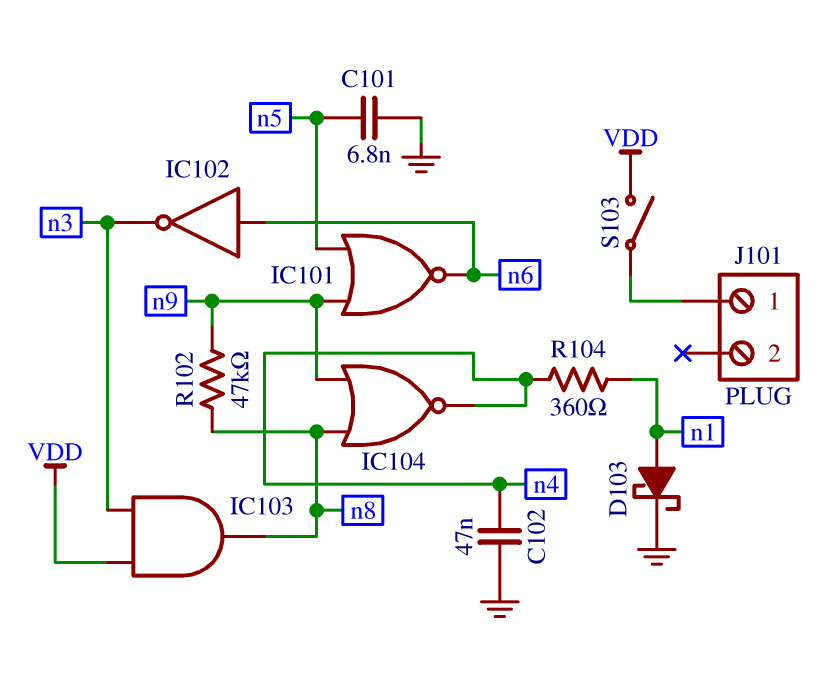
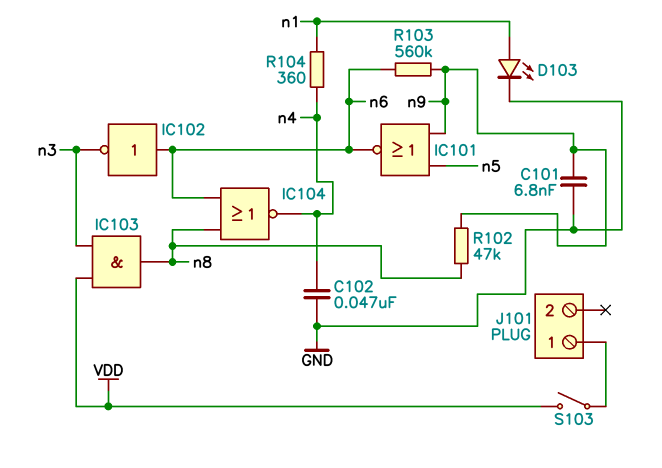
C101: 6.8nF (GND, n5) -> 6.8nF (GND, n9)
D103: schottky (A n1, K GND) -> LED (A n1, K GND)
IC104: NOR (in n8, in n9, out n4) -> NOR (in n6, in n8, out n4)
R103: none -> 560k (n6, n9)

